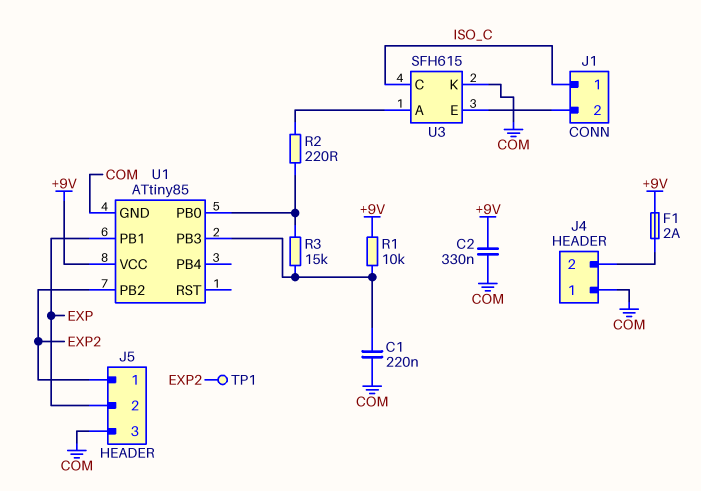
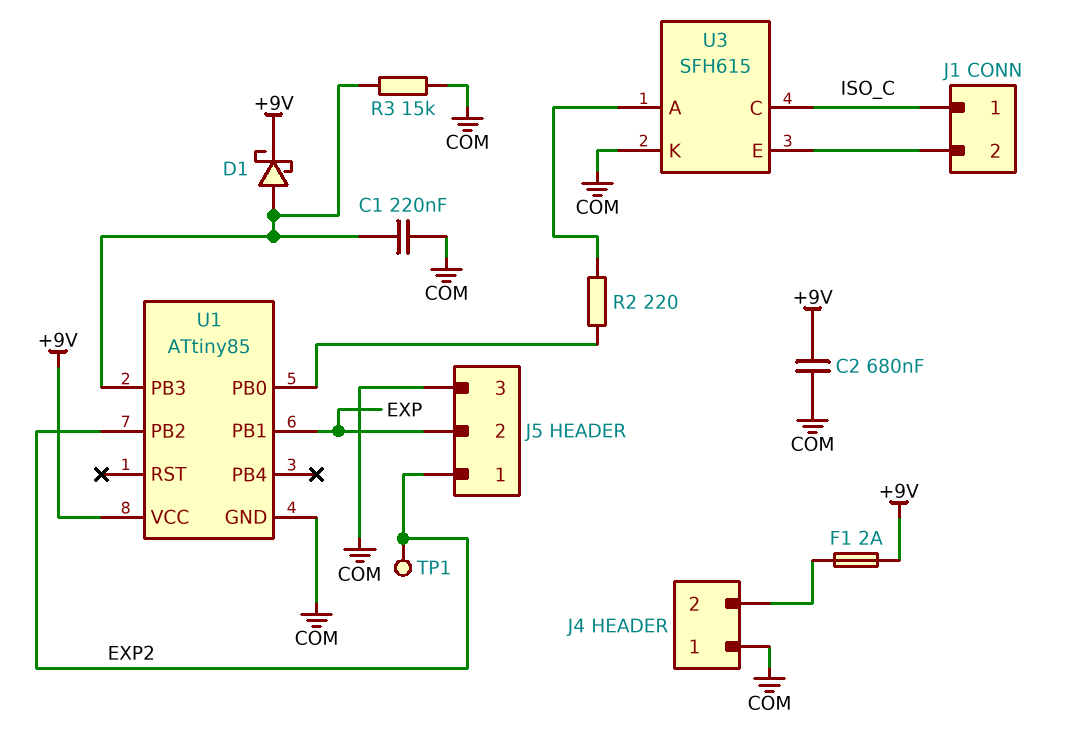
C2: 330nF (+9V, COM) -> 680nF (+9V, COM)
D1: none -> schottky (A U1/PB3, K +9V)
R1: 10k (+9V, U1/PB3) -> none
R3: 15k (U1/PB0, U1/PB3) -> 15k (COM, U1/PB3)

